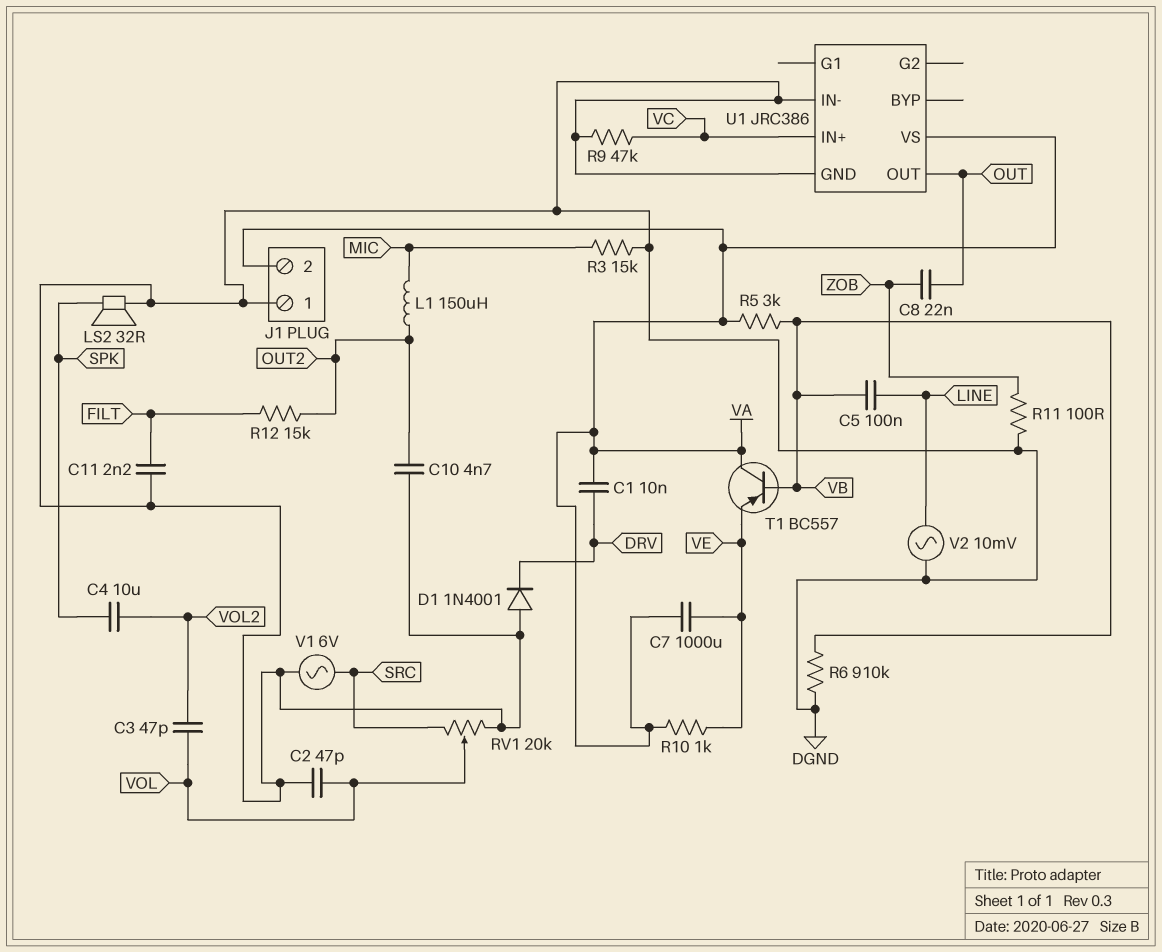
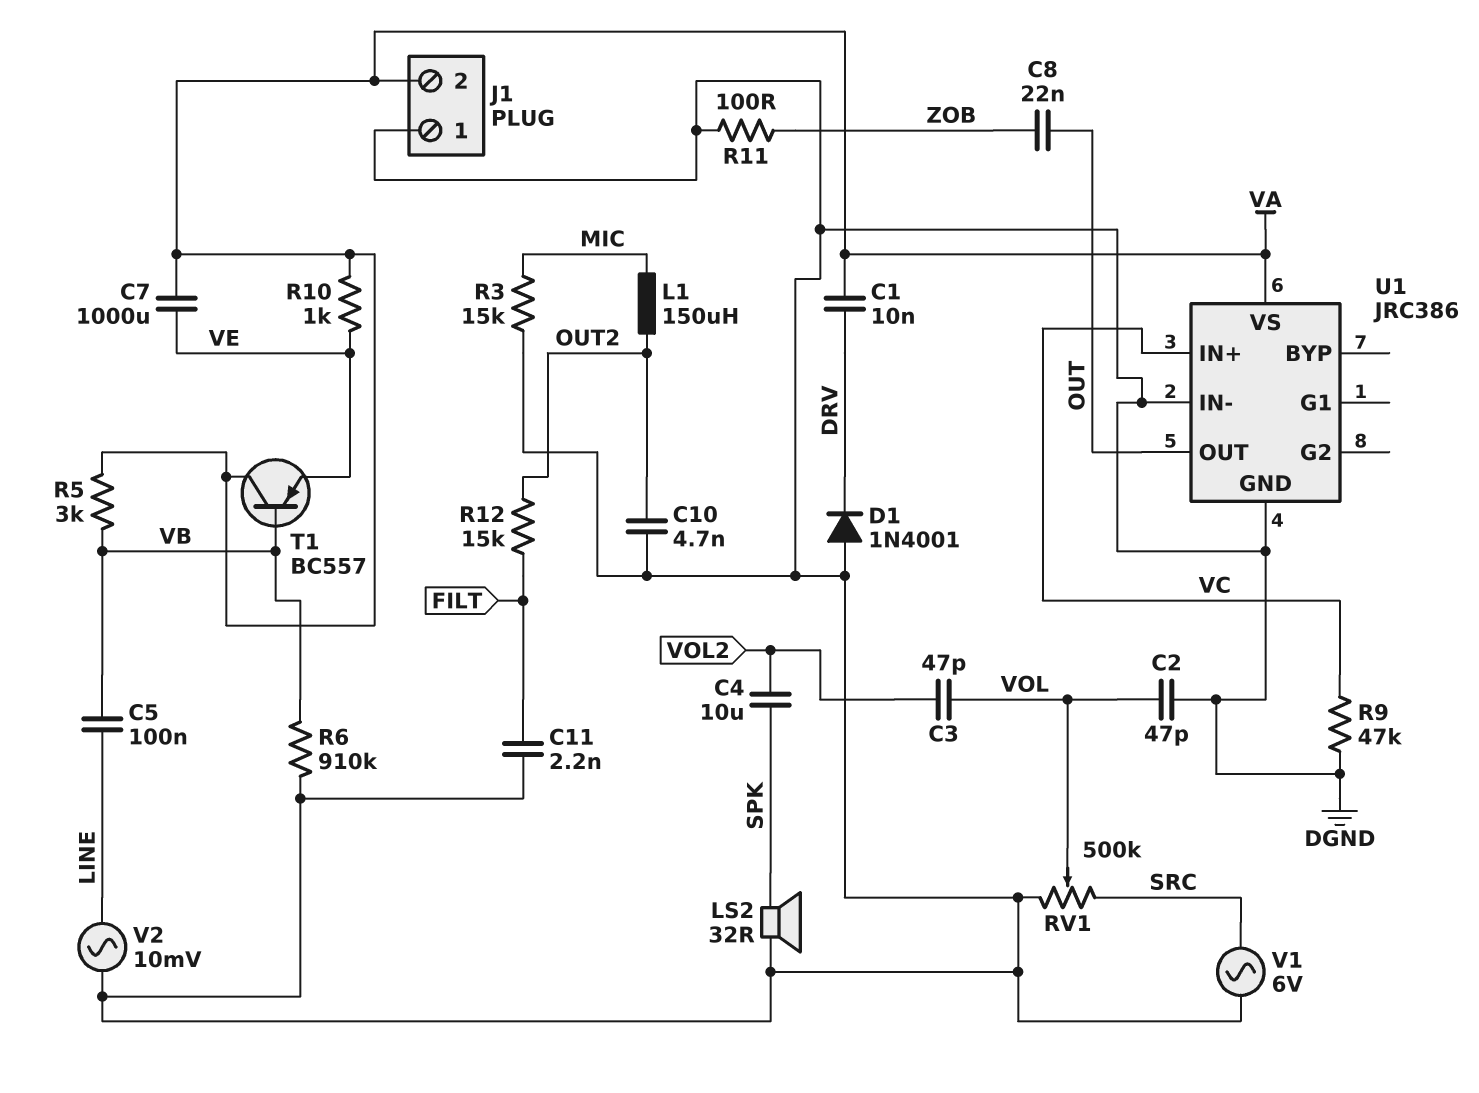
RV1: 20k (DGND, SRC, wiper VOL) -> 500k (DGND, SRC, wiper VOL)

